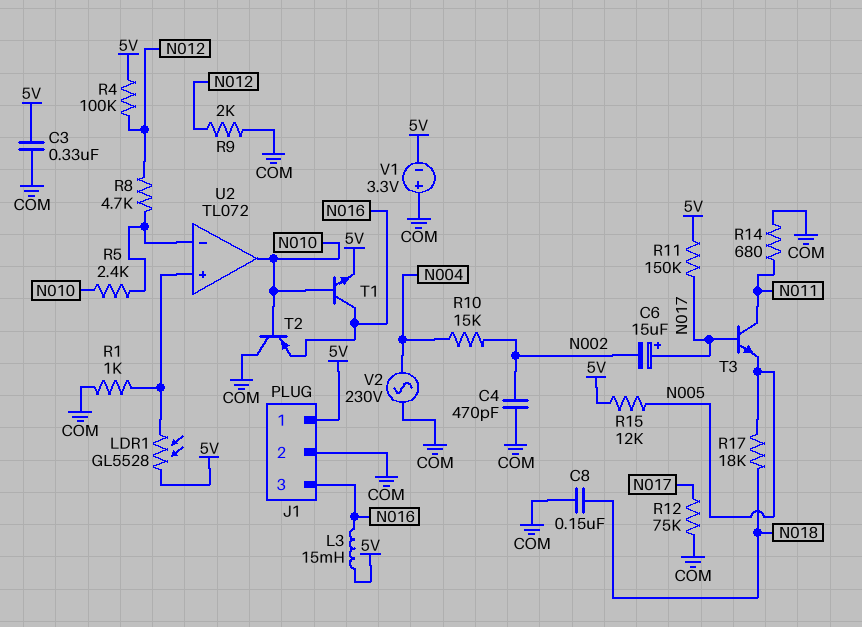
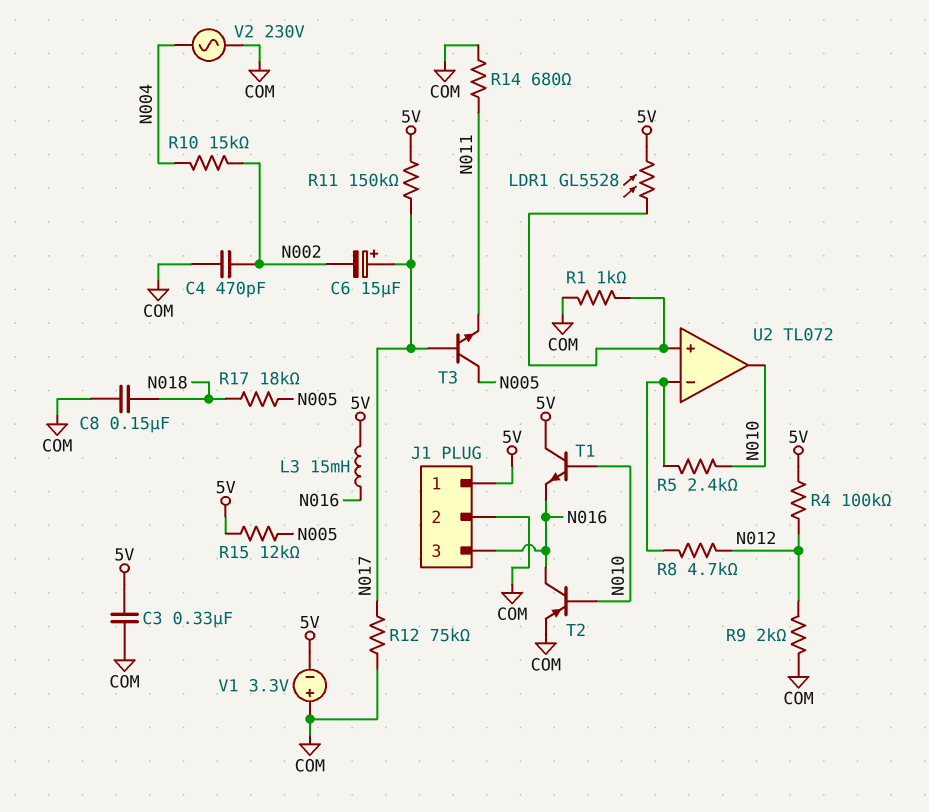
T1: NPN (B N010, C N016, E 5V) -> NPN (B N010, C 5V, E N016)
T2: PNP (B N010, C COM, E N016) -> PNP (B N010, C N016, E COM)
T3: NPN (B N017, C N011, E N005) -> NPN (B N017, C N005, E N011)

